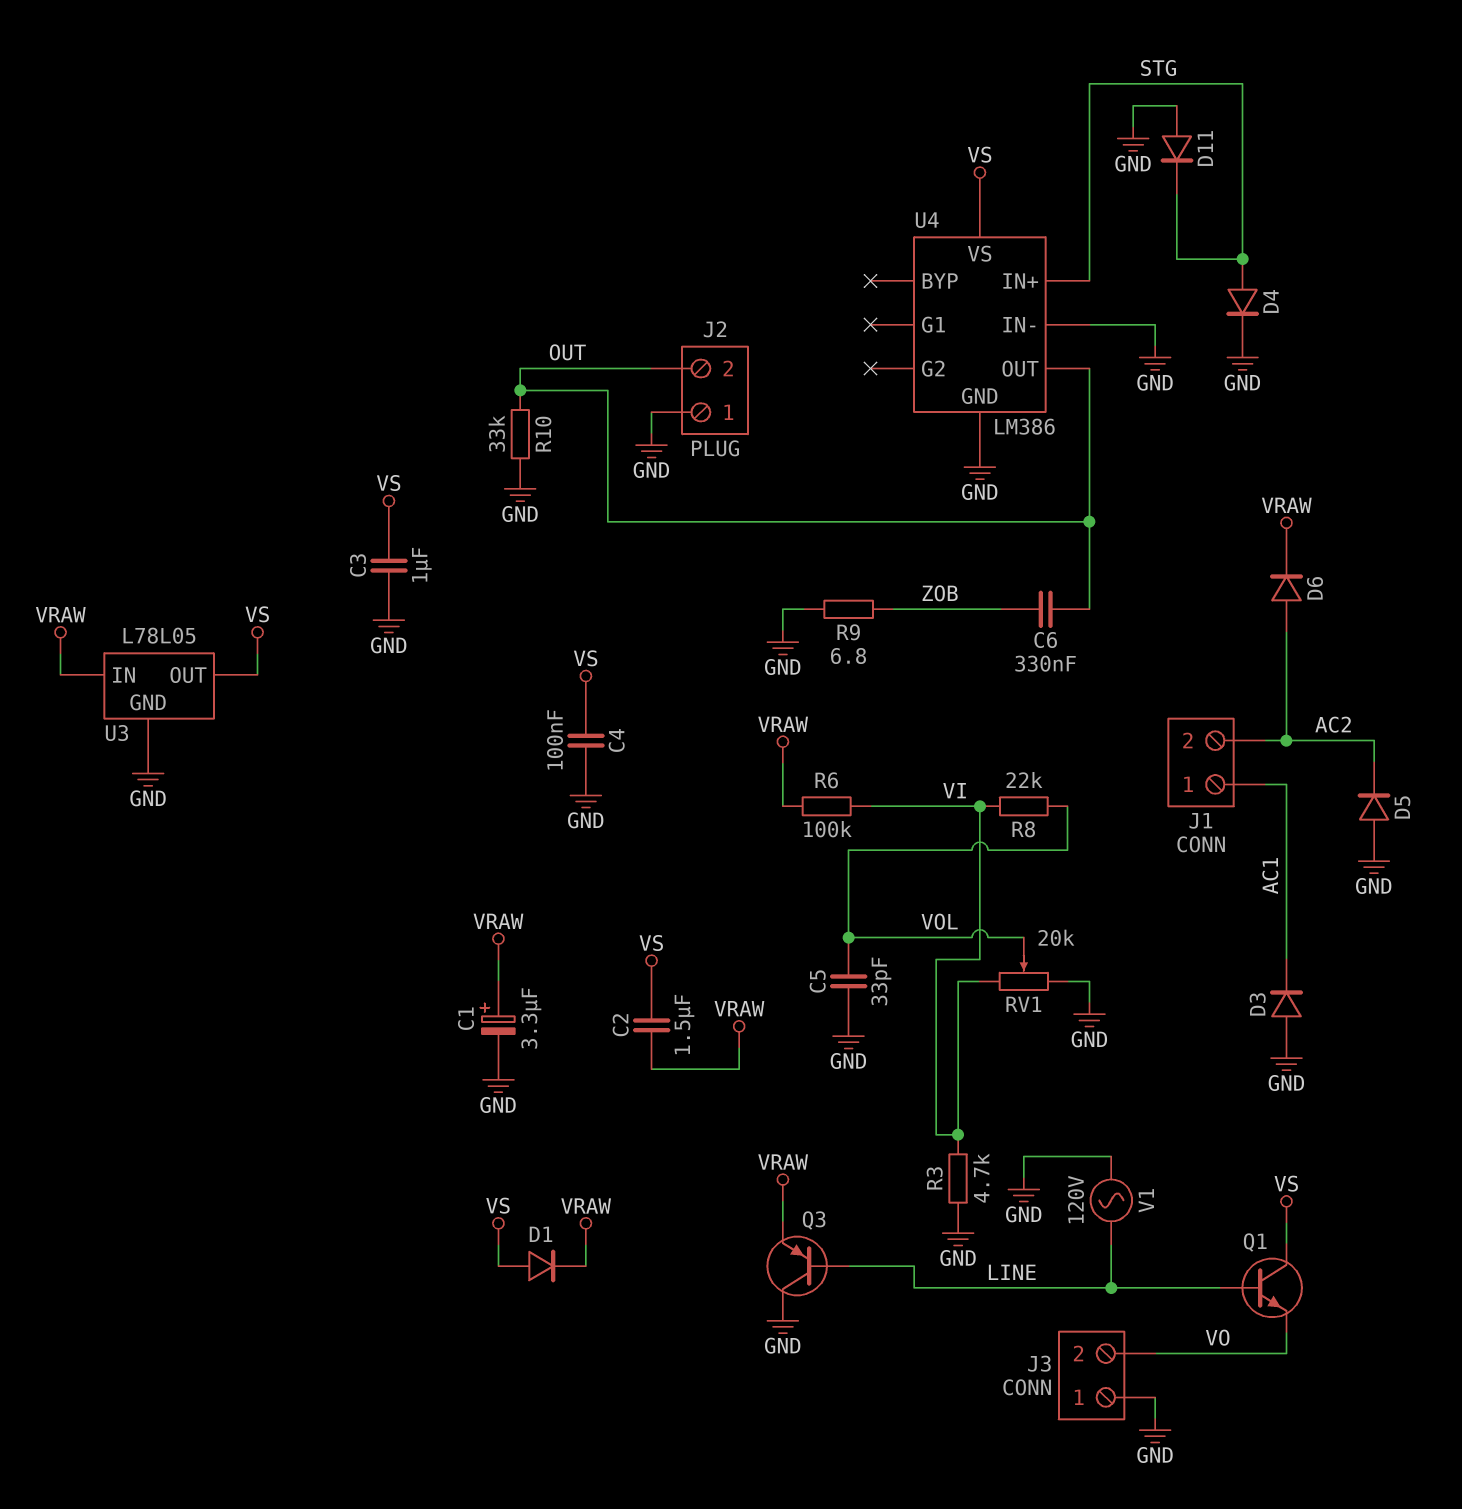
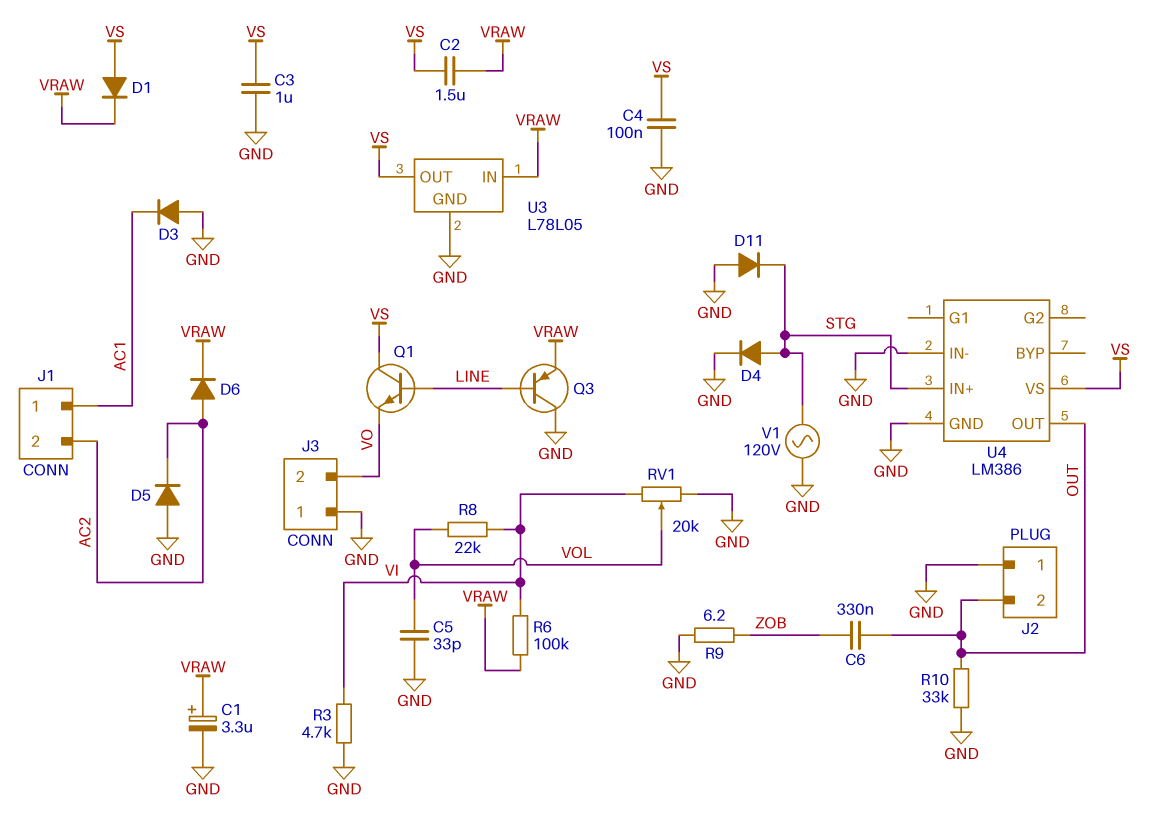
R9: 6.8 (GND, ZOB) -> 6.2 (GND, ZOB)
V1: AC 120V (GND, LINE) -> AC 120V (GND, STG)

